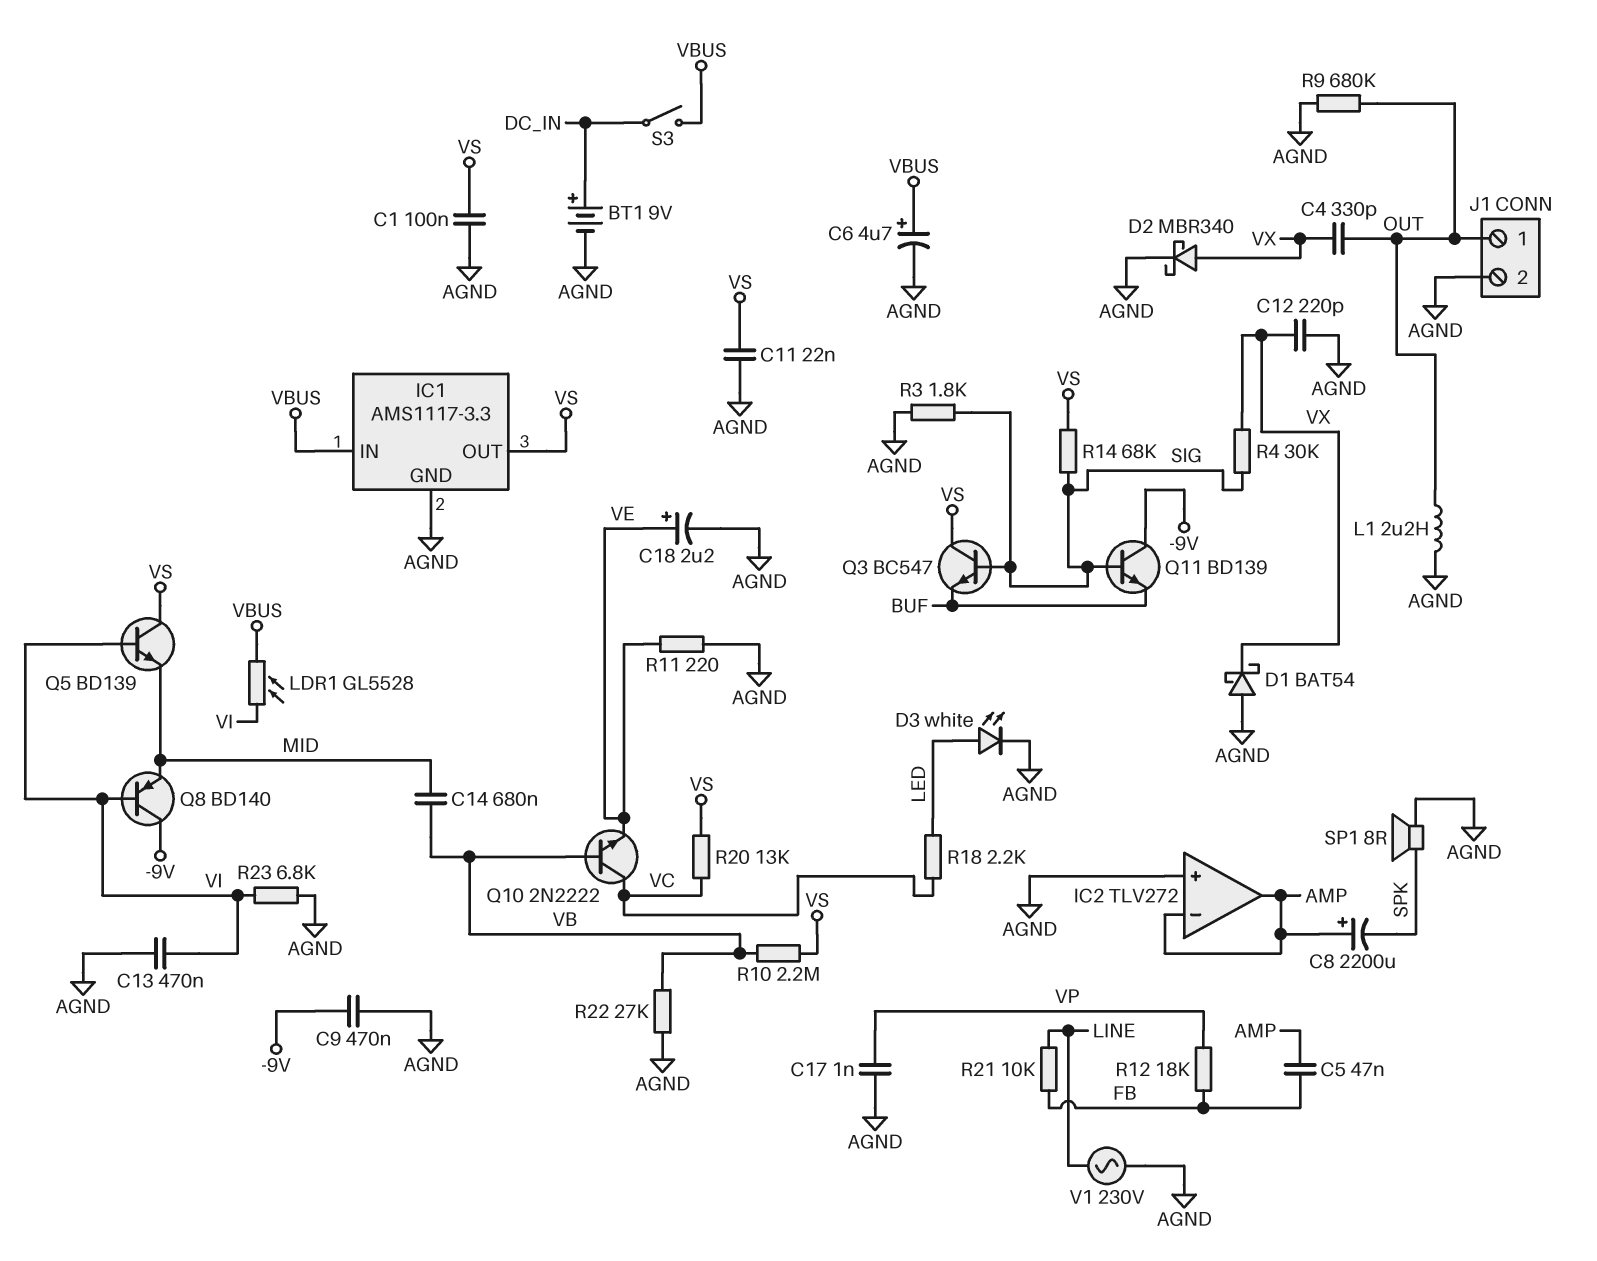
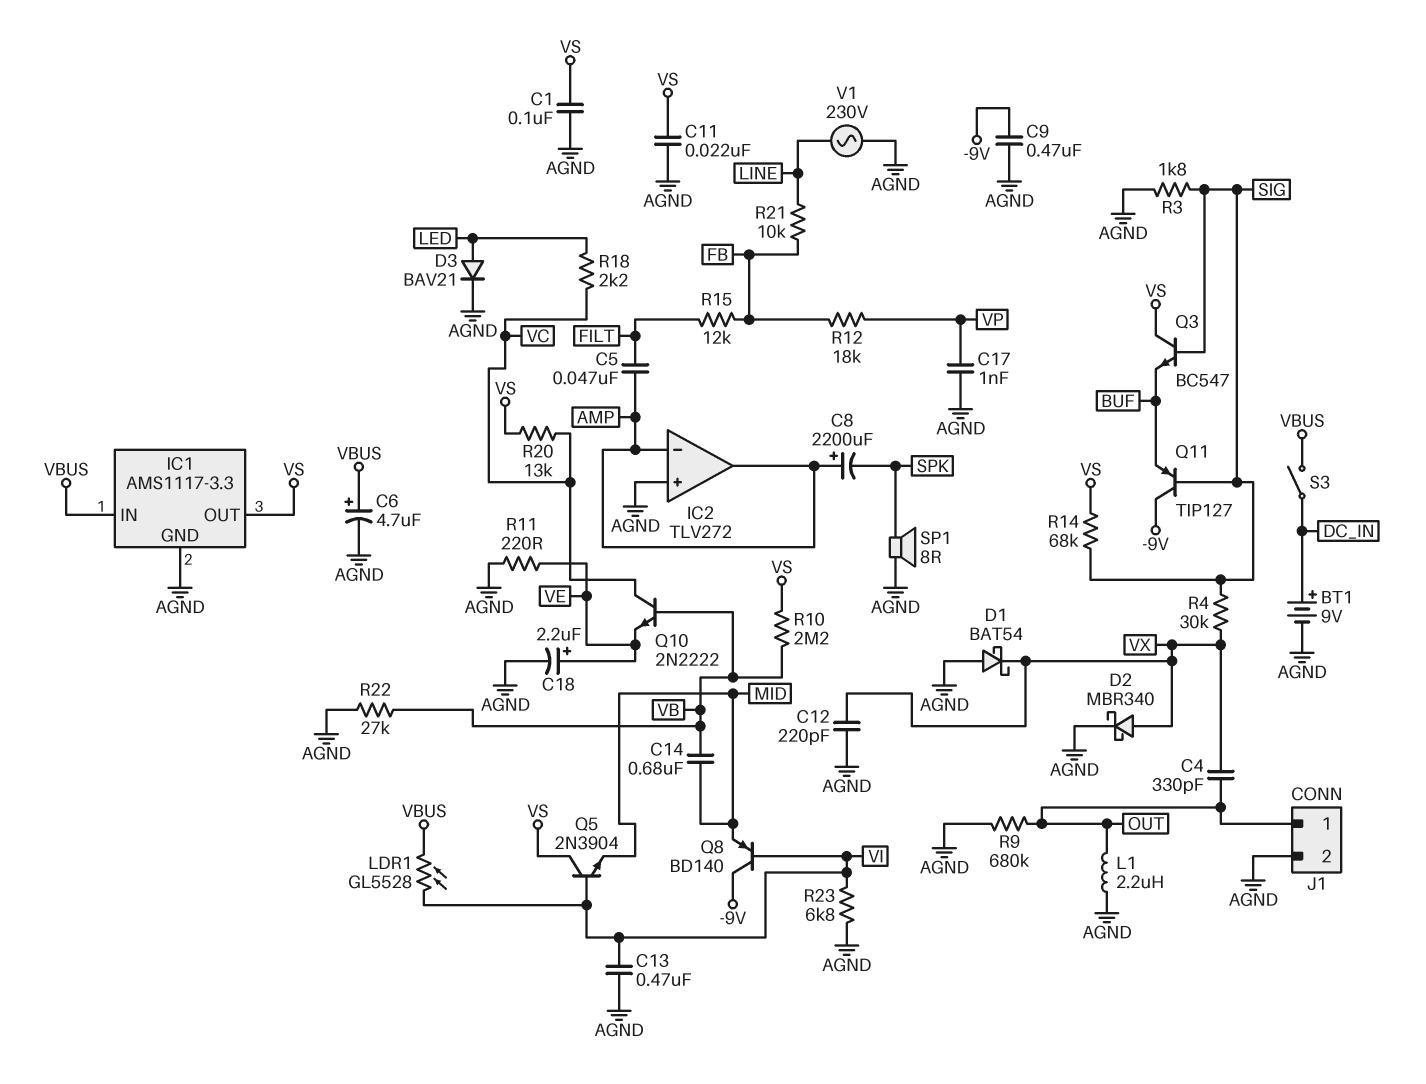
C5: 47nF (AMP, FB) -> 47nF (AMP, FILT)
D3: LED white (A LED, K AGND) -> diode BAV21 (A LED, K AGND)
Q5: NPN BD139 (B VI, C VS, E MID) -> NPN 2N3904 (B VI, C VS, E MID)
Q11: NPN BD139 (B SIG, C -9V, E BUF) -> PNP TIP127 (B SIG, C -9V, E BUF)
R15: none -> 12k (FB, FILT)

